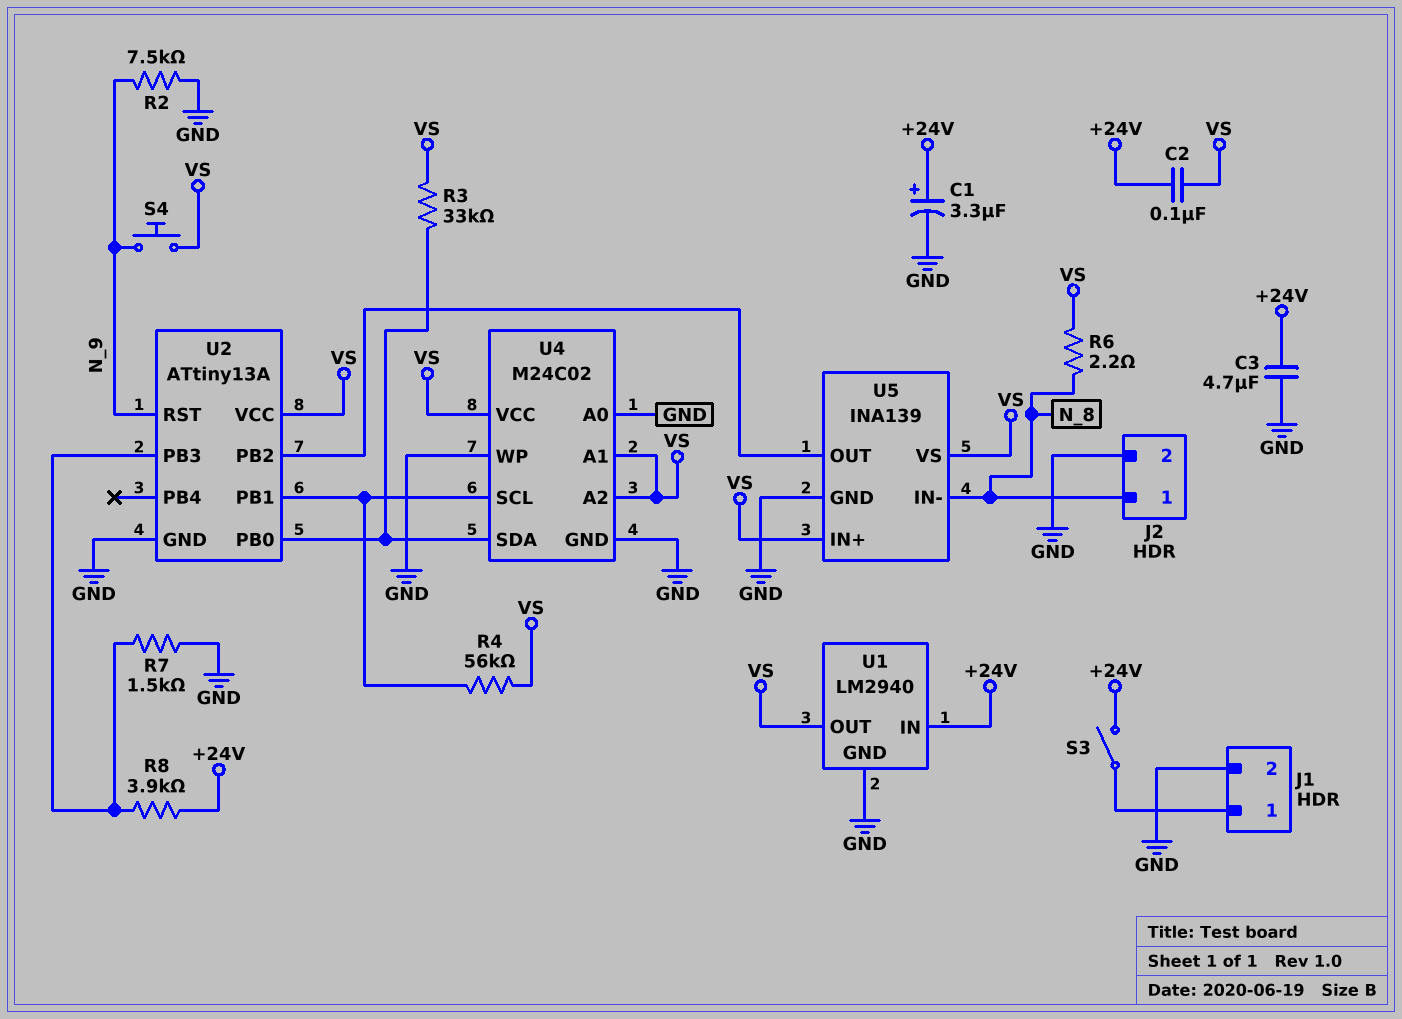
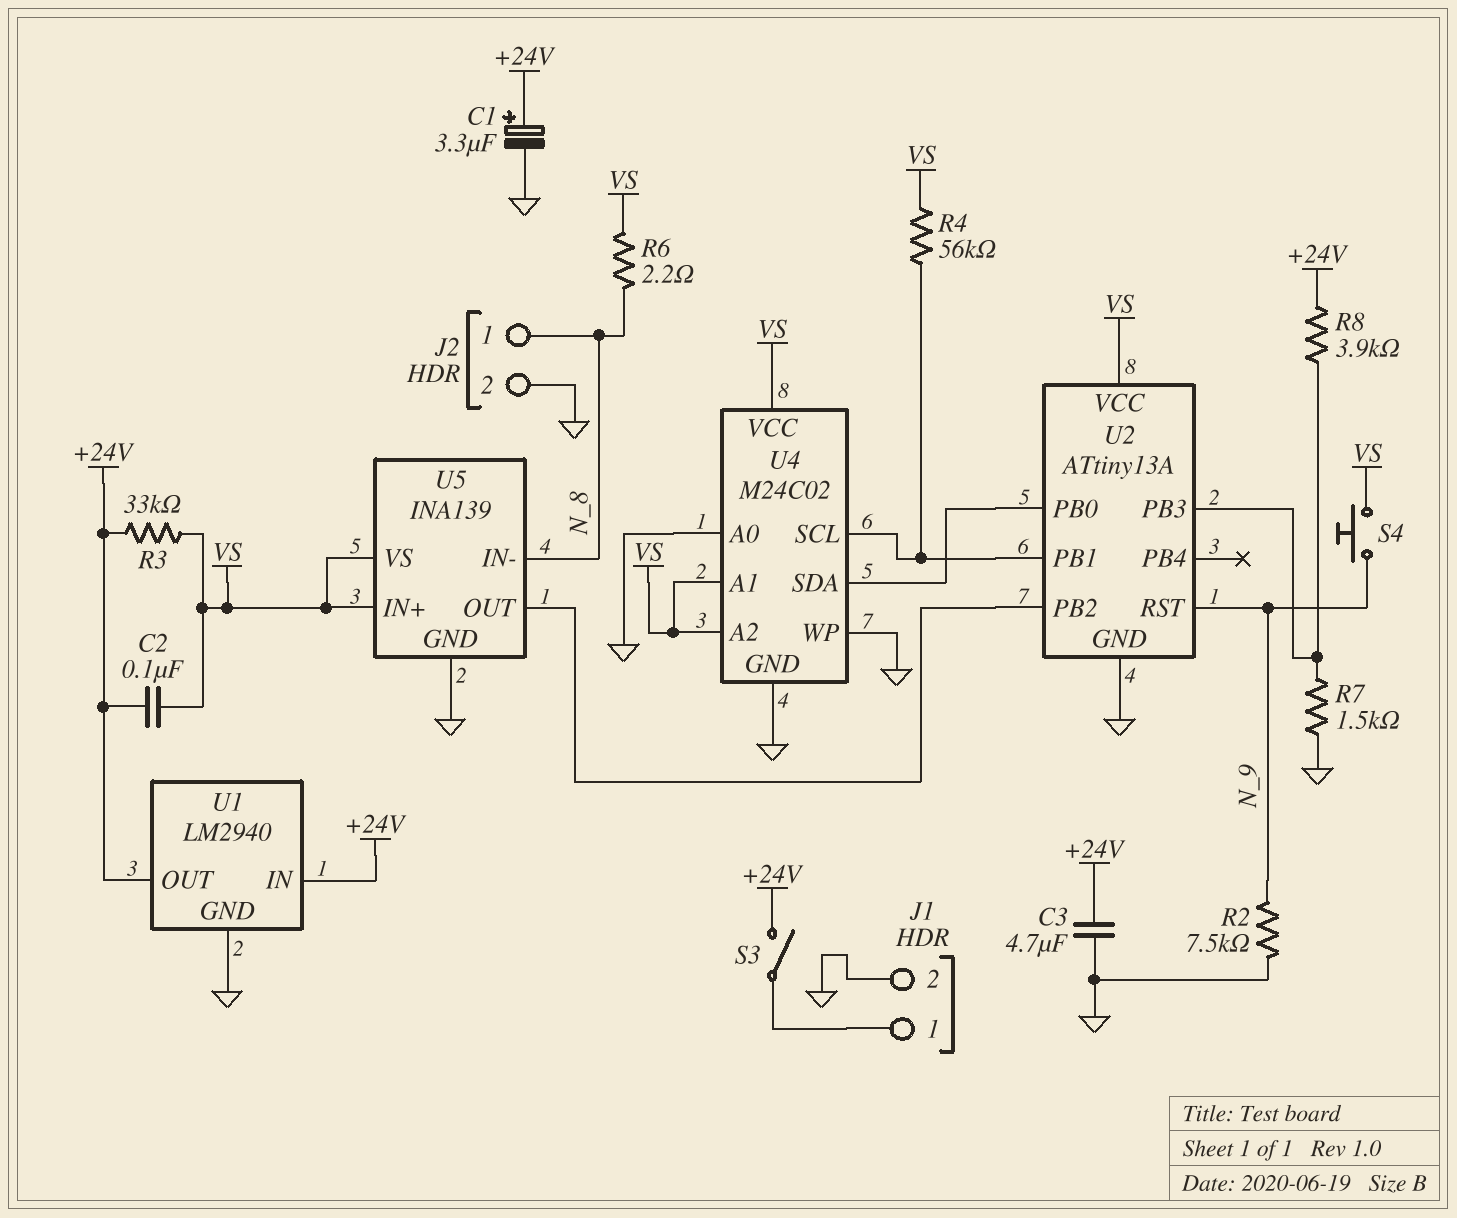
R3: 33k (U2/PB0, VS) -> 33k (+24V, VS)
U1 pin OUT: VS -> +24V

